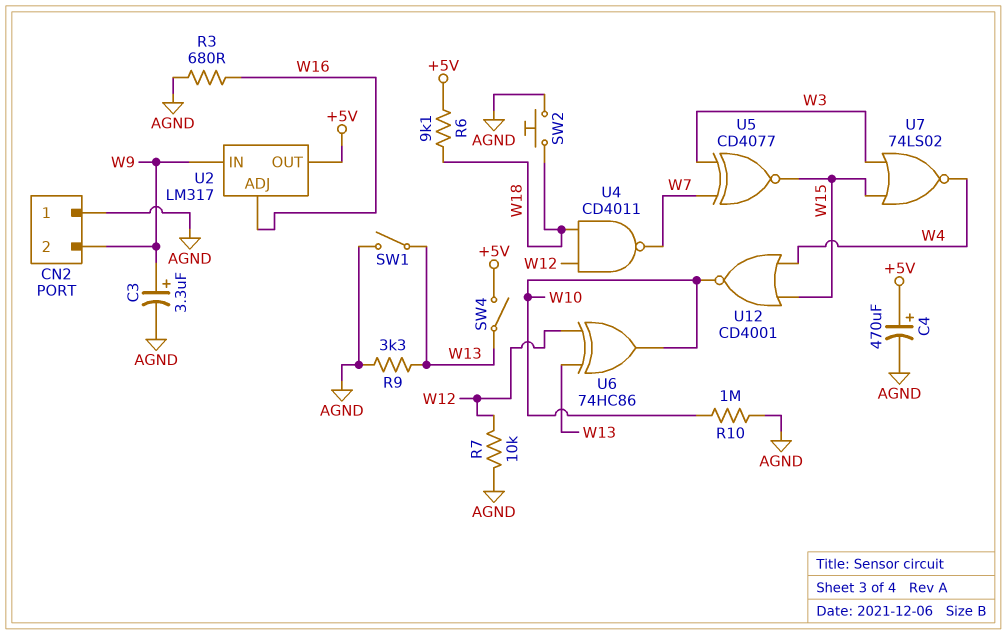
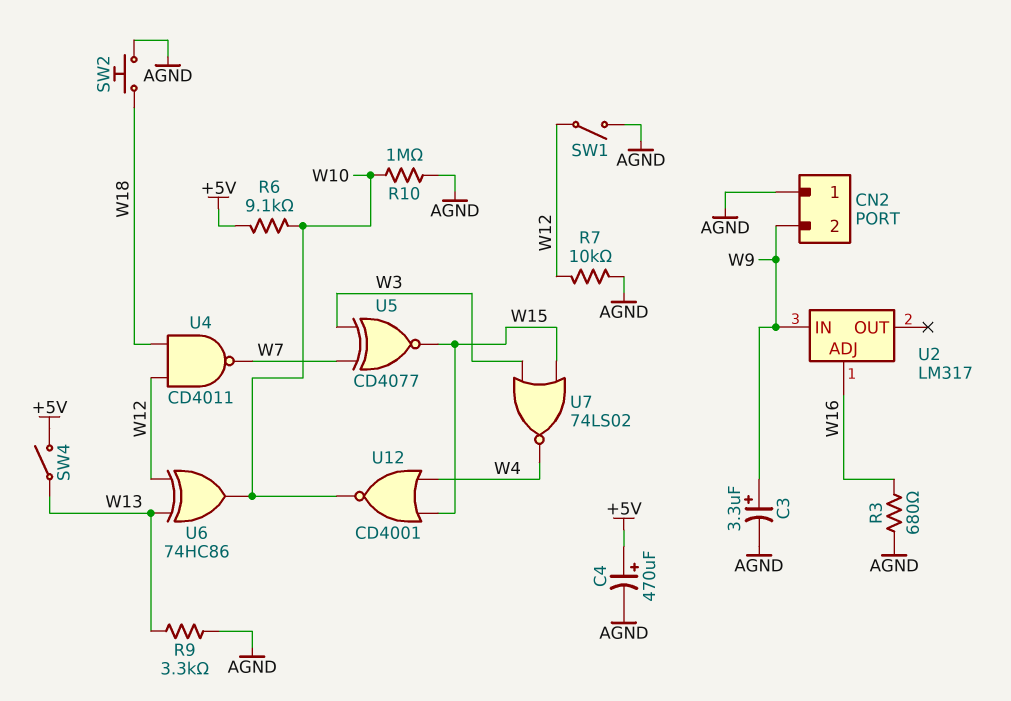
R6: 9.1k (+5V, W18) -> 9.1k (+5V, W10)
SW1: switch (AGND, W13) -> switch (AGND, W12)
U2 pin OUT: +5V -> none

